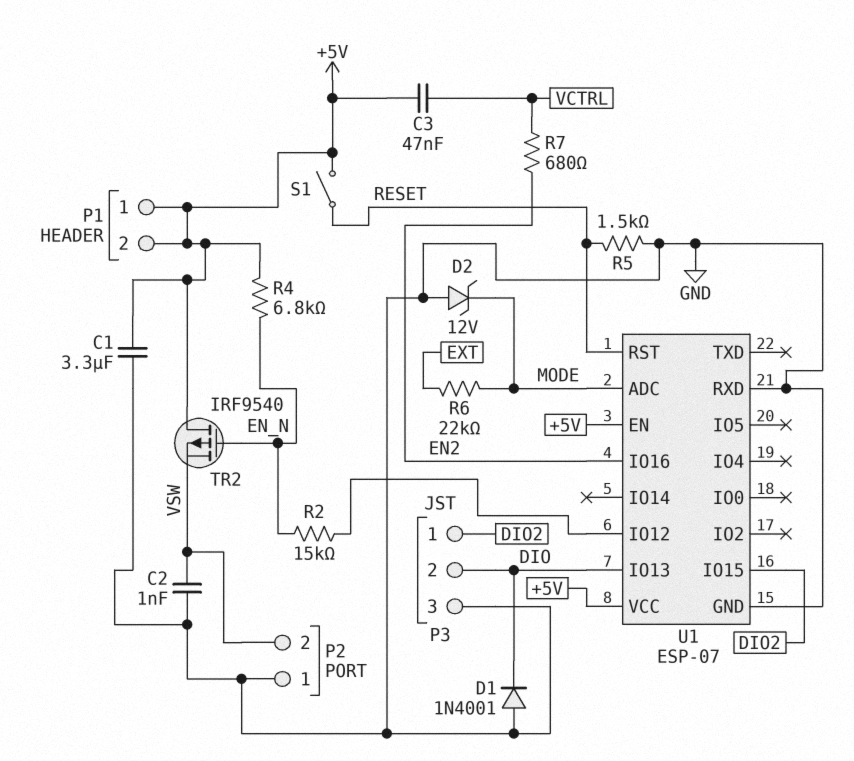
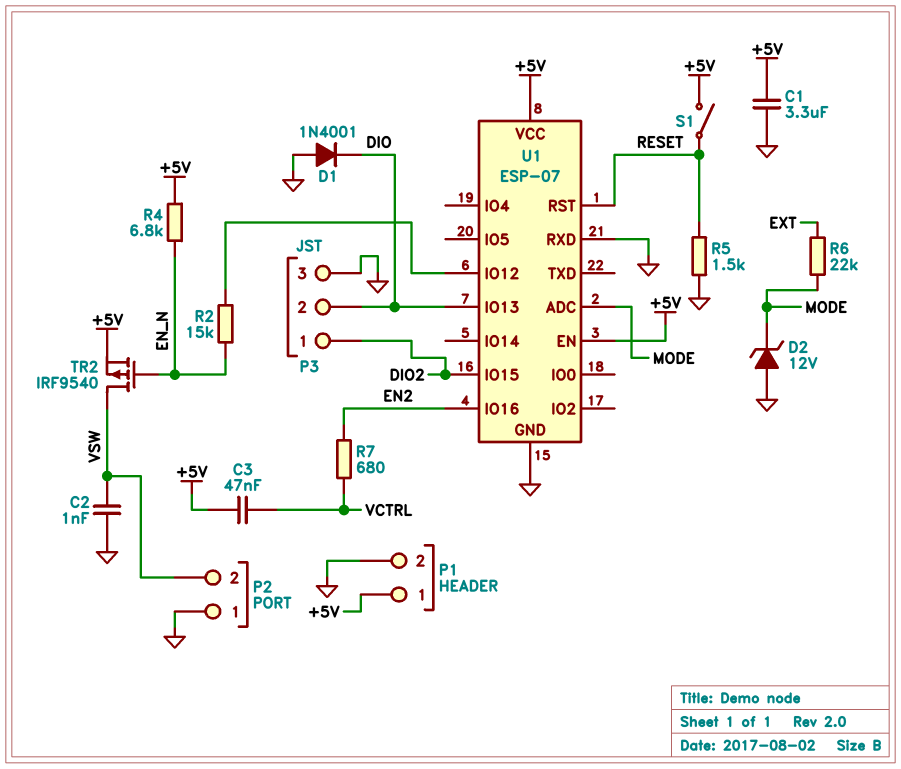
P1 pin 2: +5V -> GND
TR2: PMOS IRF9540 (G EN_N, D +5V, S VSW) -> PMOS IRF9540 (G EN_N, D VSW, S +5V)

